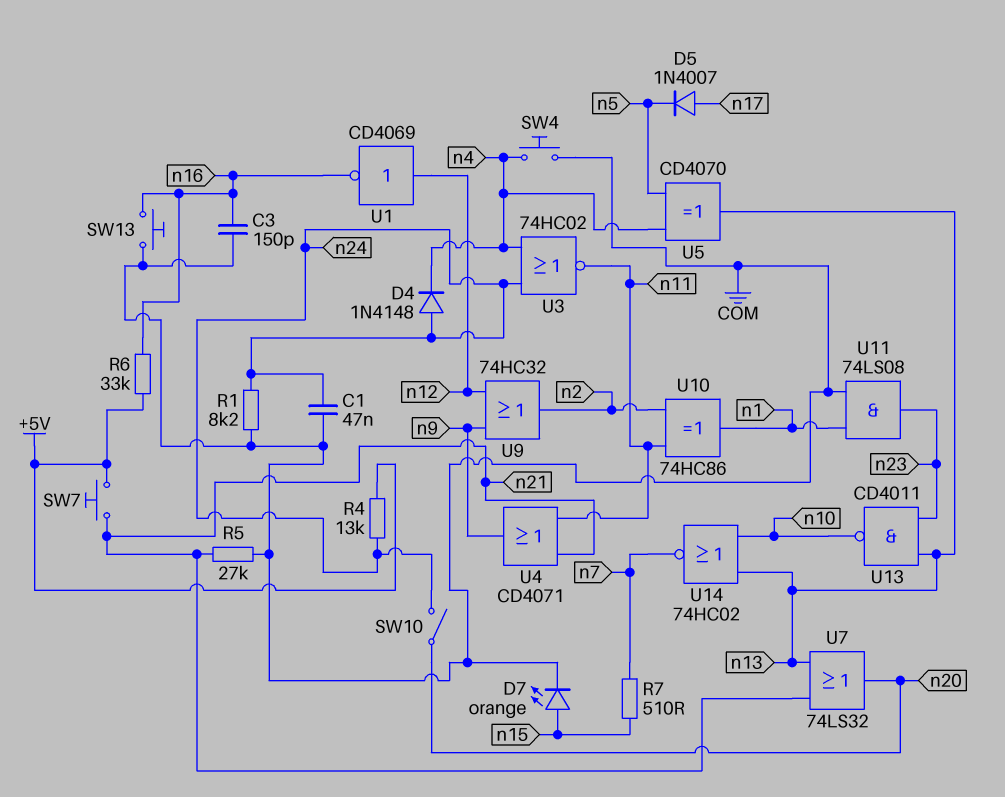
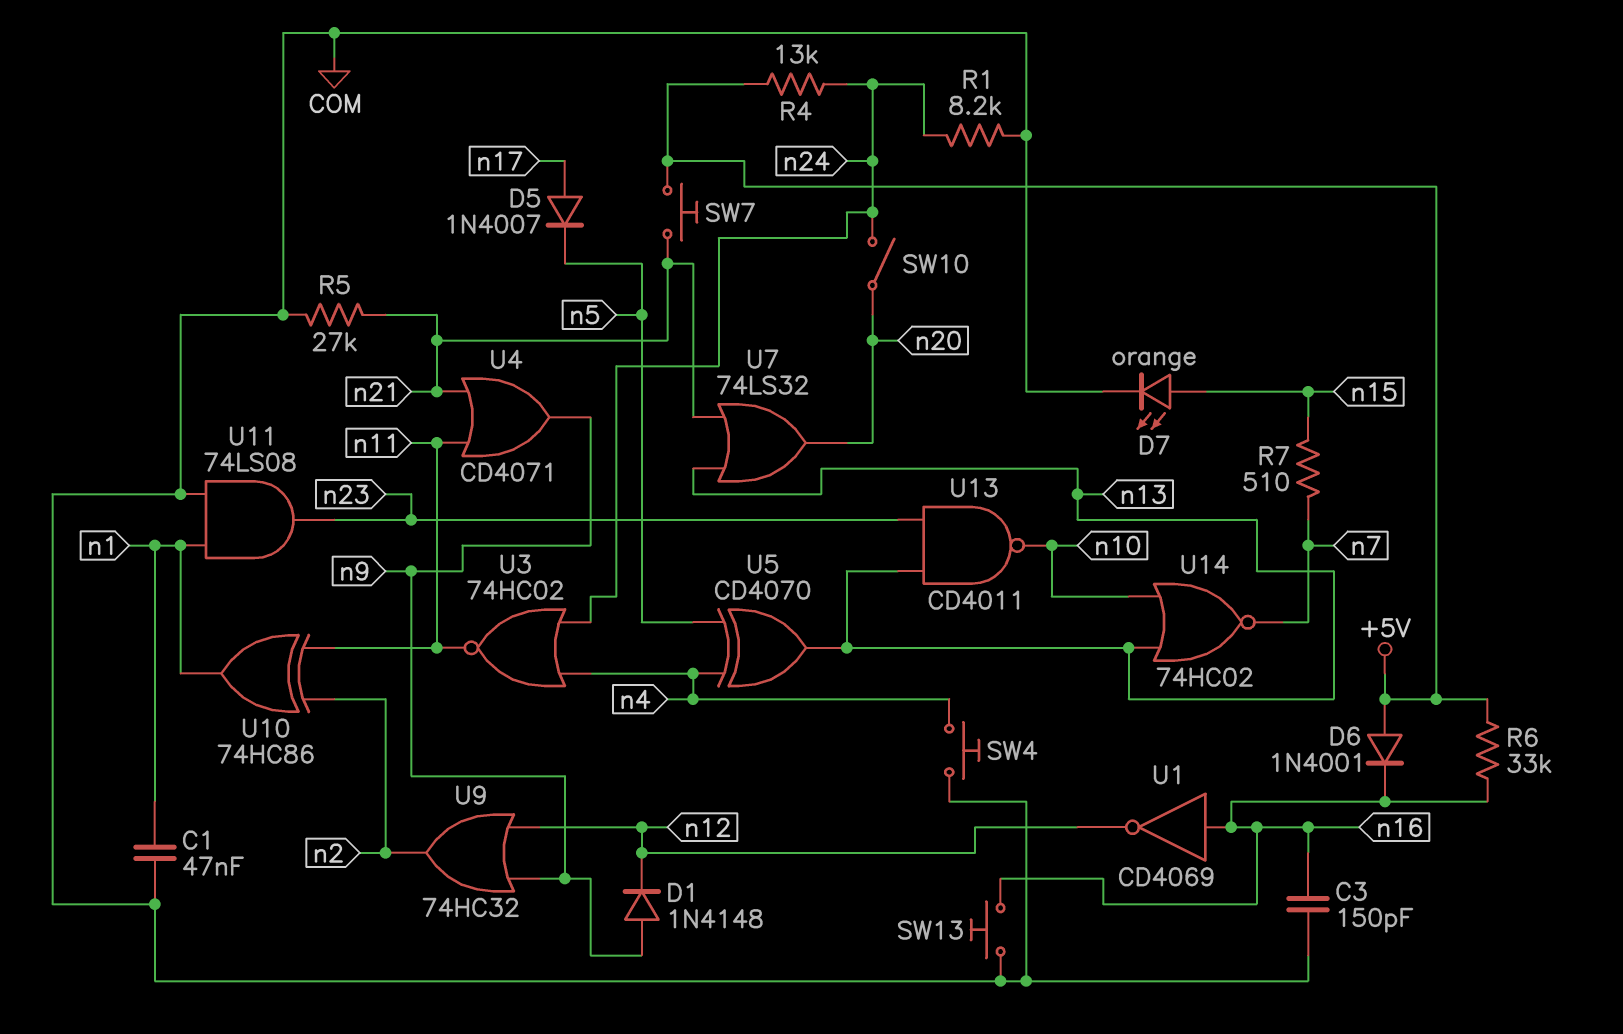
C1: 47nF (COM, n24) -> 47nF (COM, n1)
D1: none -> diode 1N4148 (A n9, K n12)
D4: diode 1N4148 (A n24, K n4) -> none
D6: none -> diode 1N4001 (A +5V, K n16)
U1: NOT CD4069 (in n12, out n16) -> NOT CD4069 (in n16, out n12)

